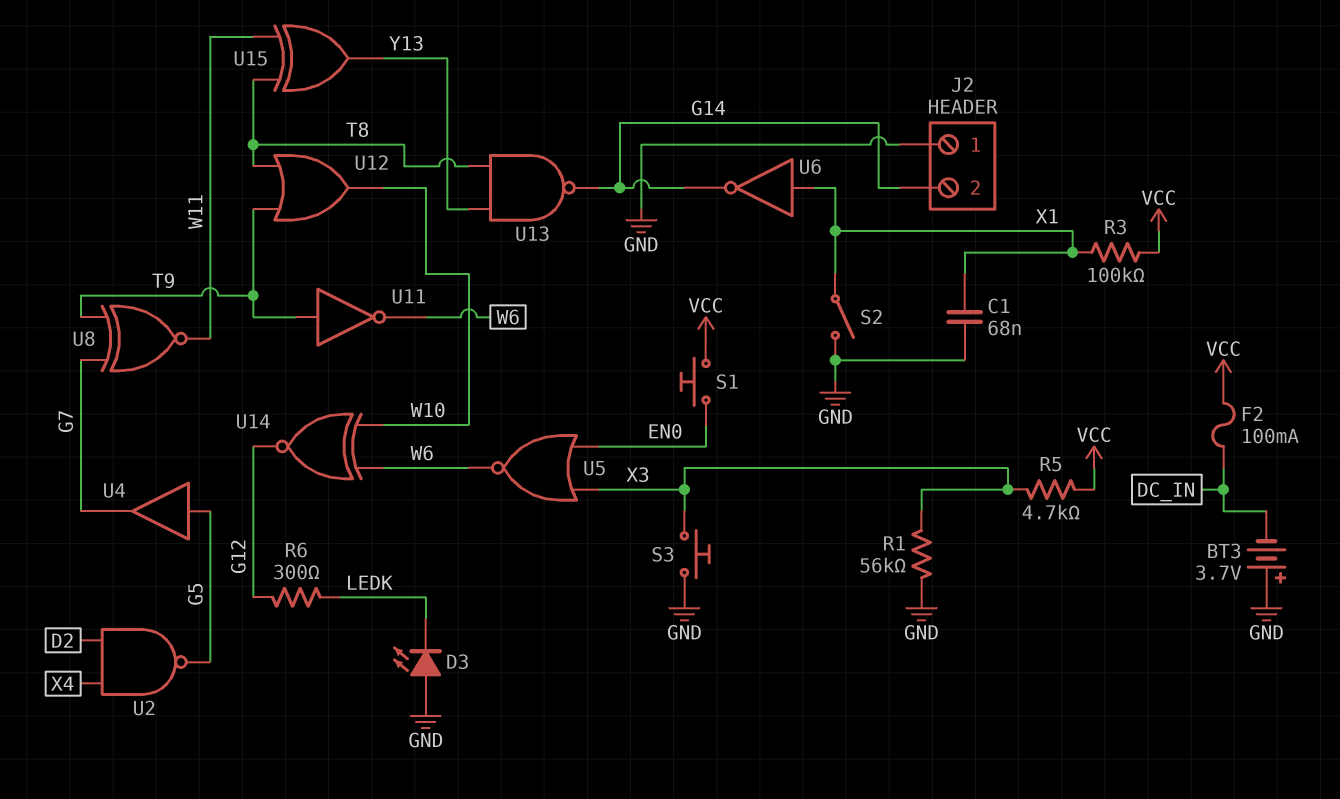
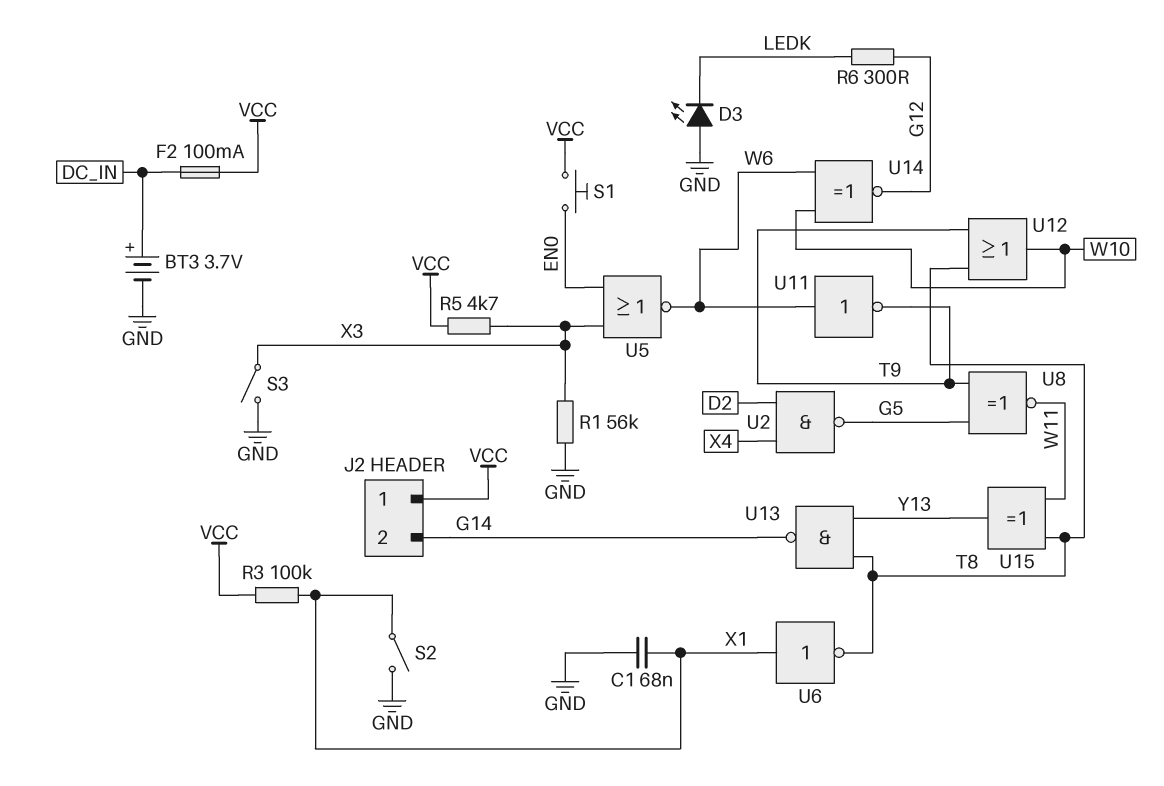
BT3: 3.7V (plus GND, minus DC_IN) -> 3.7V (plus DC_IN, minus GND)
J2 pin 1: GND -> VCC
S3: button (GND, X3) -> switch (GND, X3)
U4: buffer (in G5, out G7) -> none
U6: NOT (in X1, out G14) -> NOT (in X1, out T8)
U8: XNOR (in G7, in T9, out W11) -> XNOR (in G5, in T9, out W11)
U11: NOT (in T9, out W6) -> NOT (in W6, out T9)

